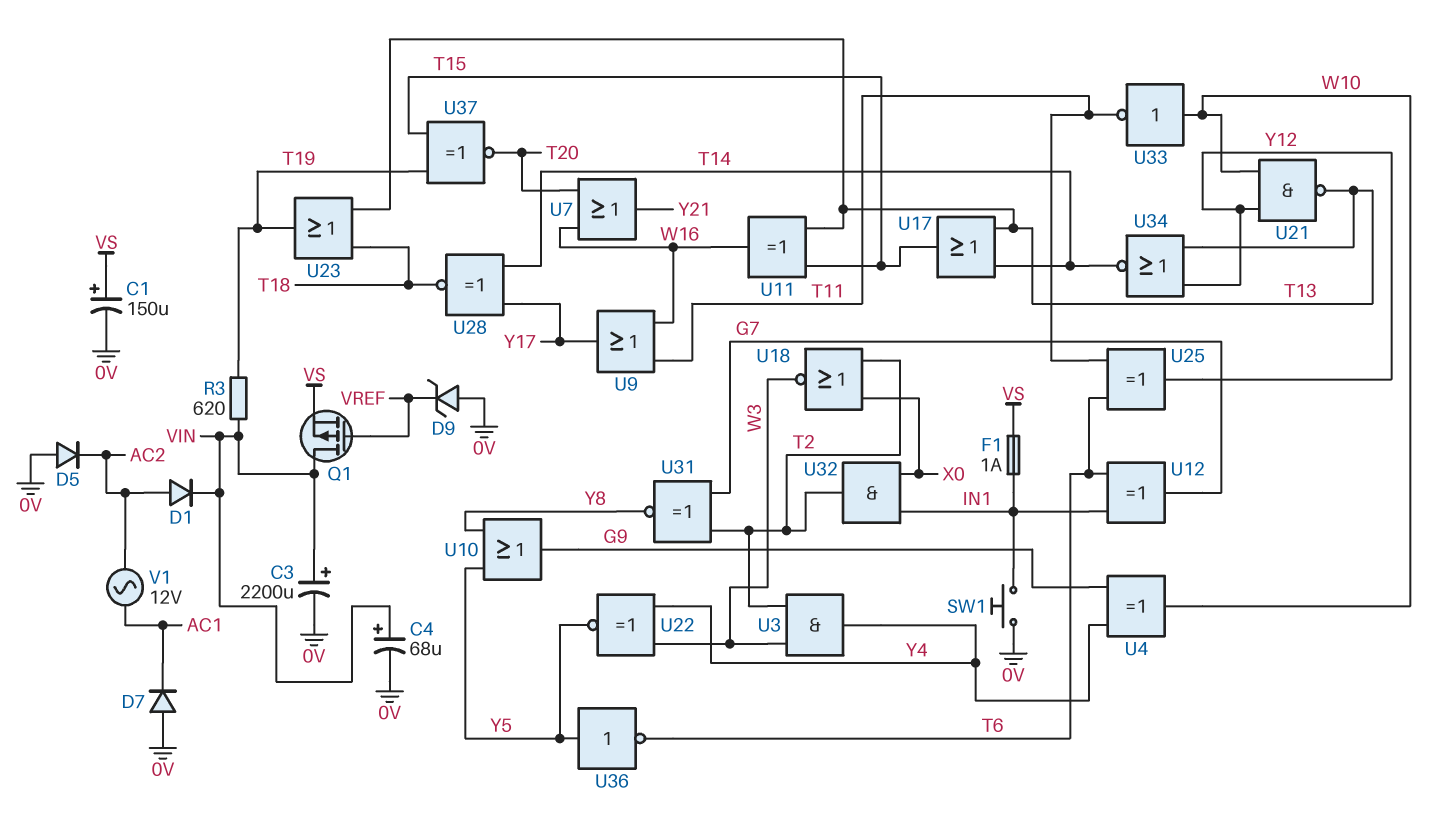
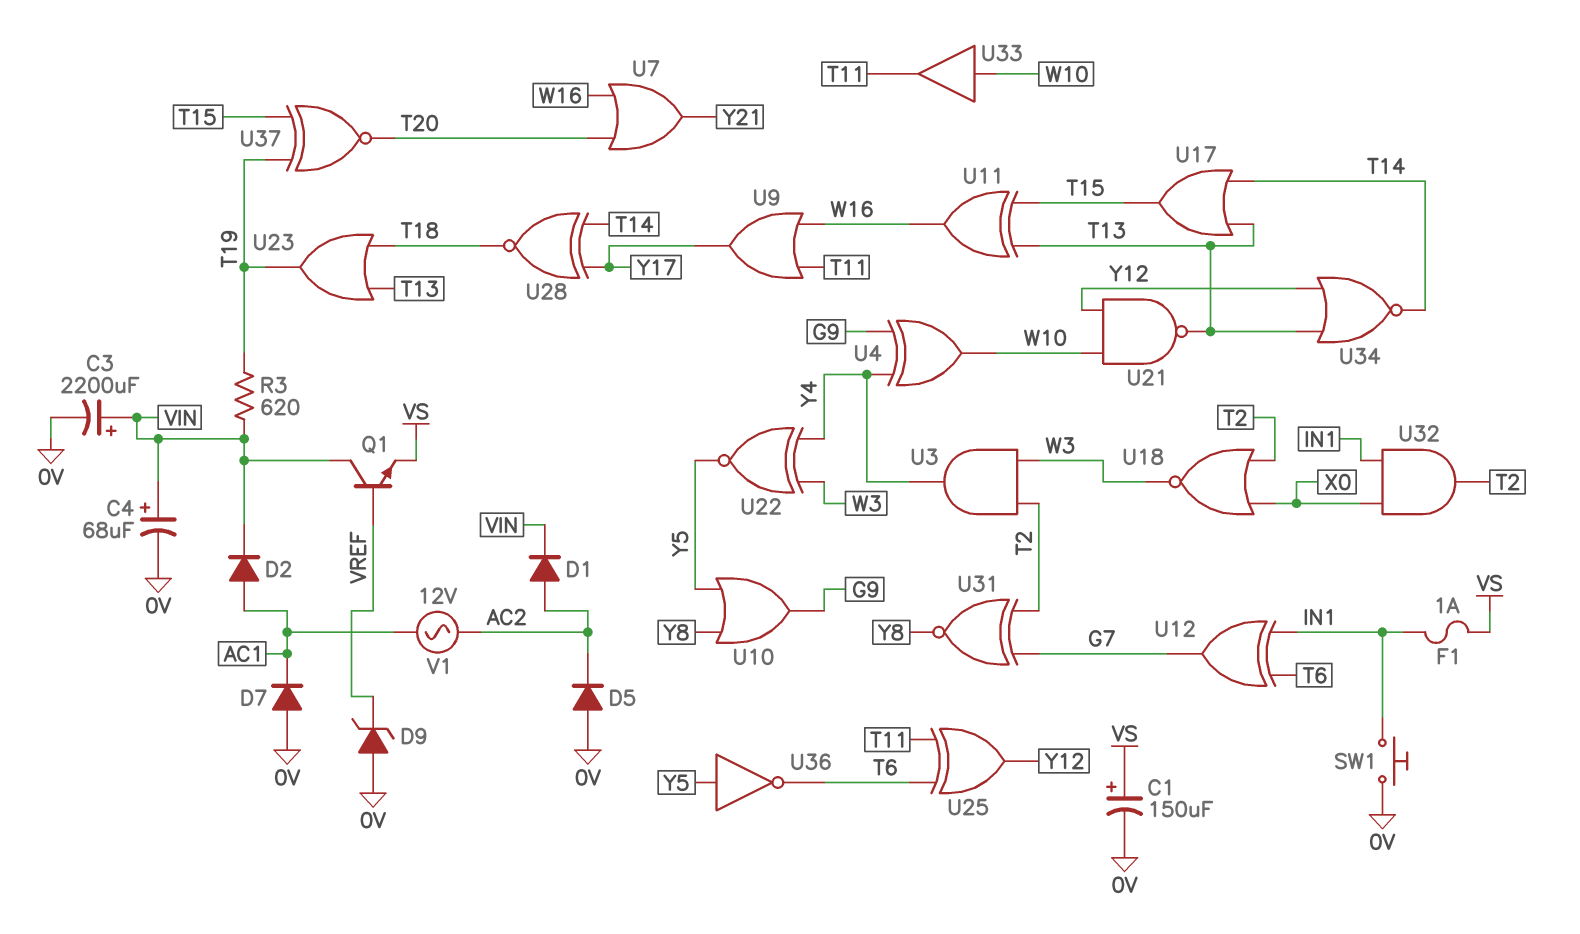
D2: none -> diode (A AC1, K VIN)
Q1: PMOS (G VREF, D VIN, S VS) -> NPN (B VREF, C VIN, E VS)
U33: NOT (in W10, out T11) -> buffer (in W10, out T11)

